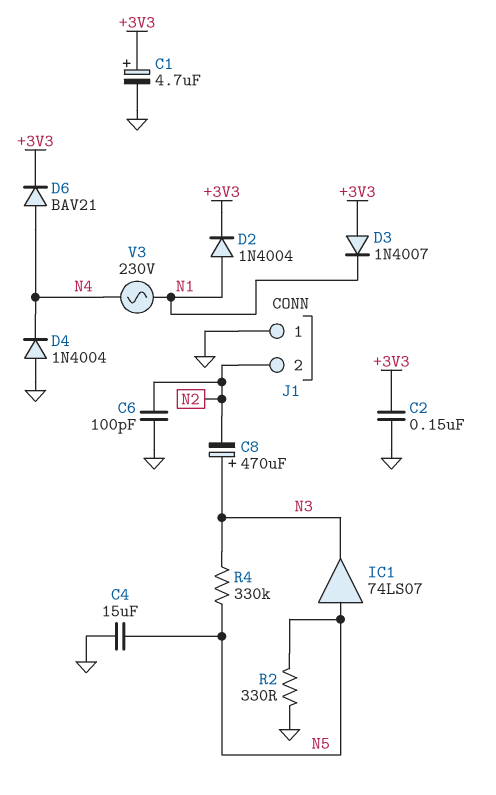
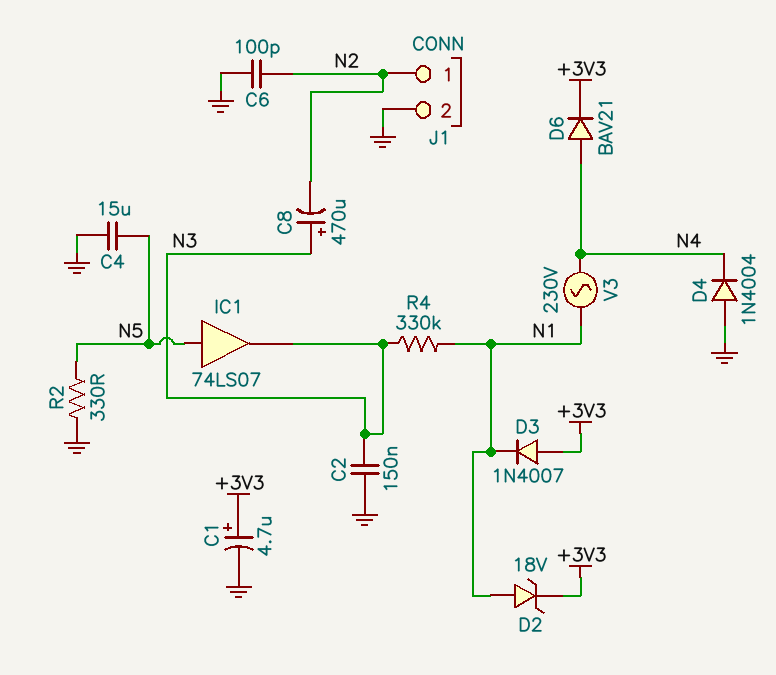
C2: 150nF (+3V3, GND) -> 150nF (GND, N3)
D2: diode 1N4004 (A N1, K +3V3) -> zener 18V (A N1, K +3V3)
J1 pin 1: GND -> N2
J1 pin 2: N2 -> GND
R4: 330k (N3, N5) -> 330k (N1, N3)

